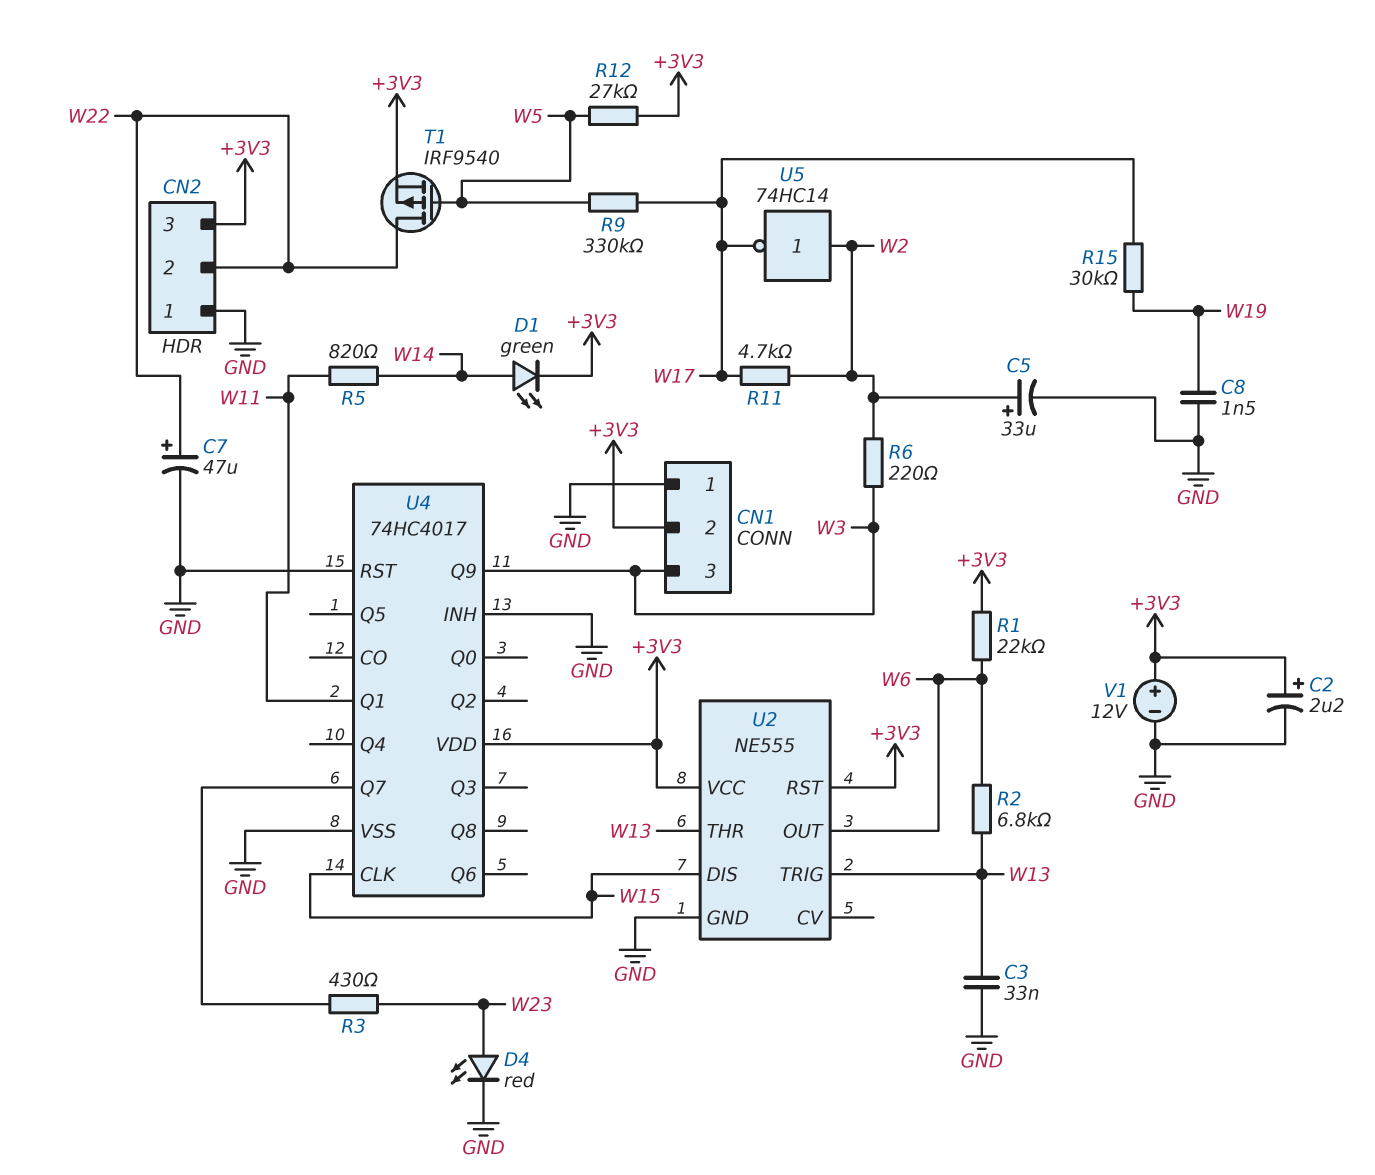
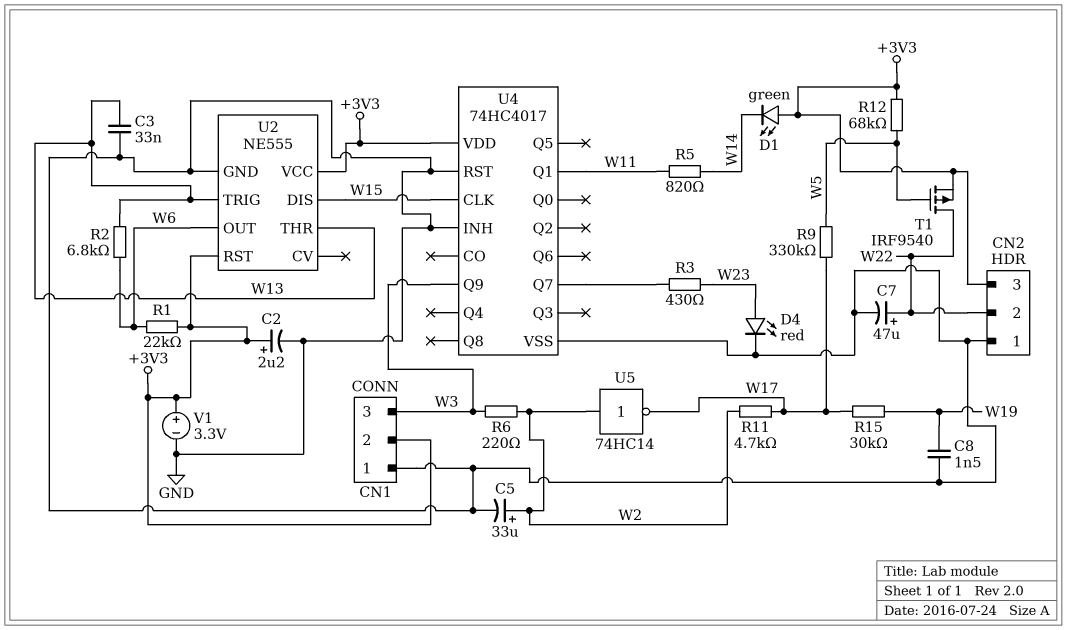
D1: LED green (A W14, K +3V3) -> LED green (A +3V3, K W14)
R12: 27k (+3V3, W5) -> 68k (+3V3, W5)
V1: 12V (plus +3V3, minus GND) -> 3.3V (plus +3V3, minus GND)

